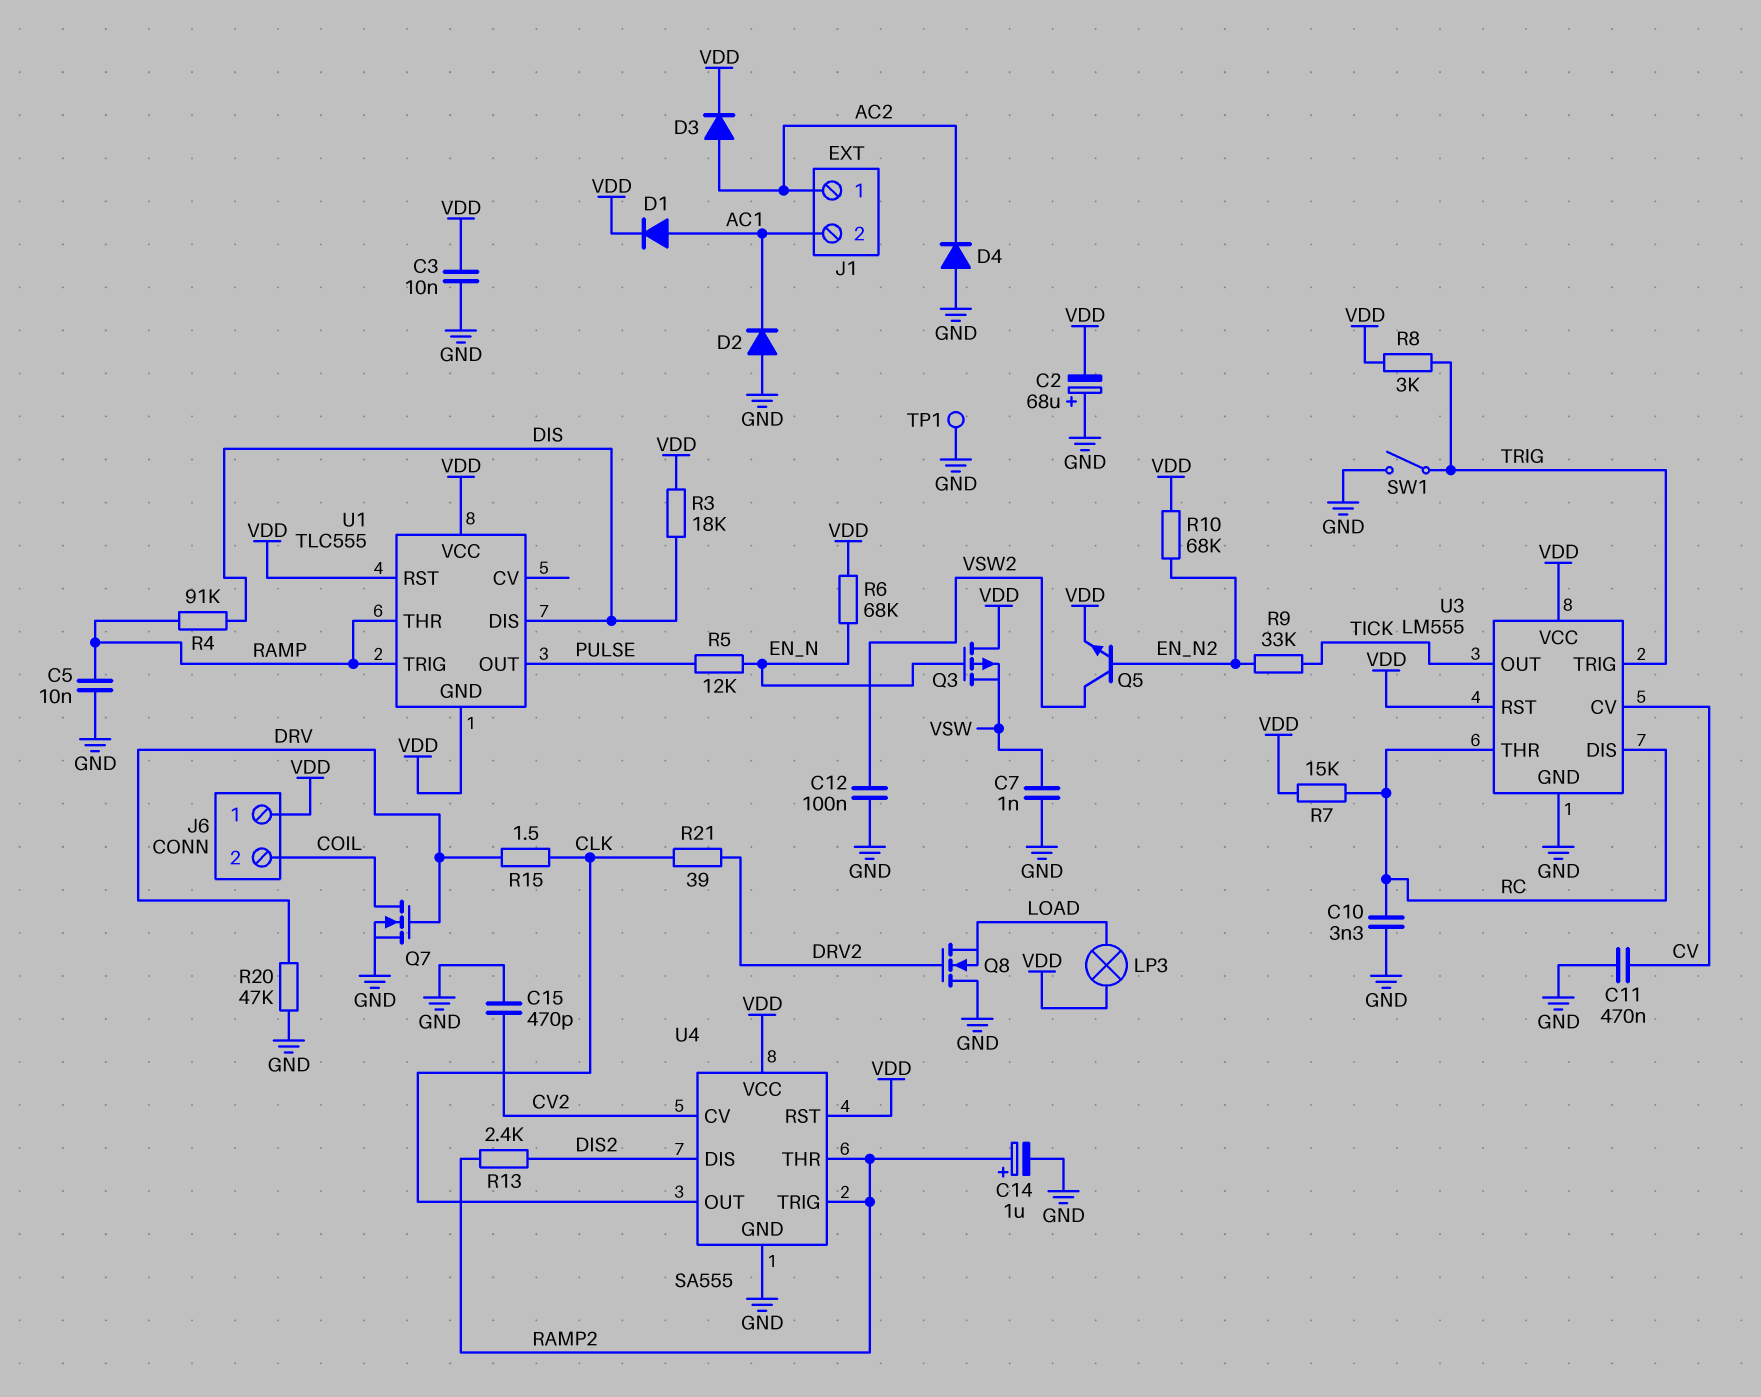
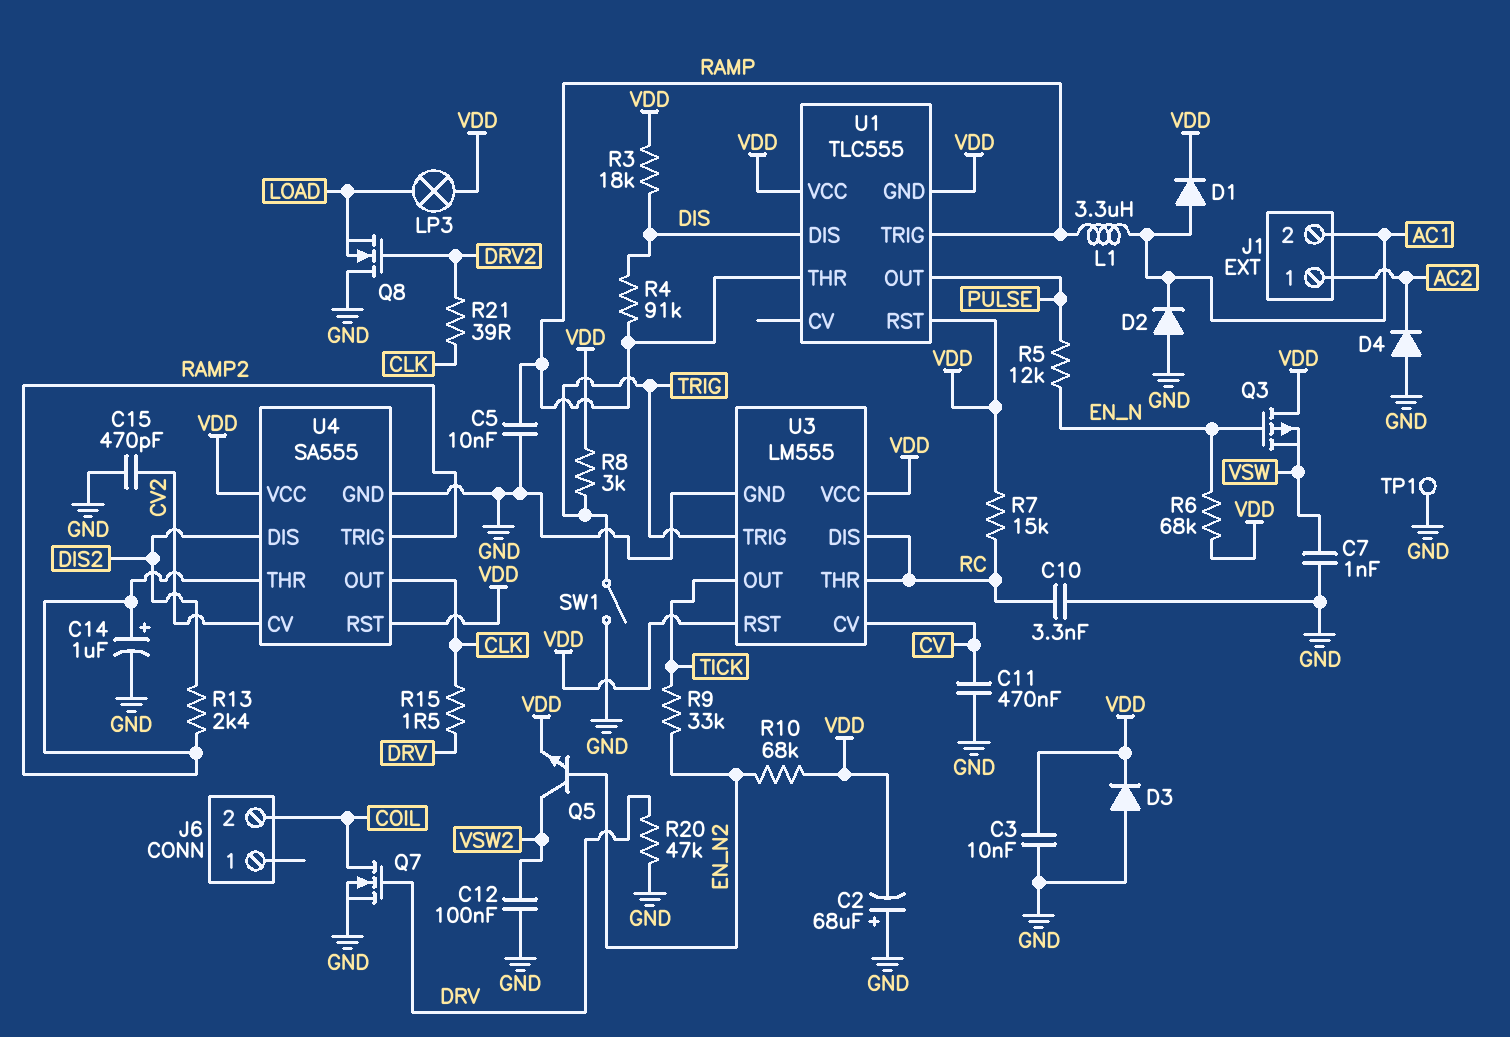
D3: diode (A AC2, K VDD) -> diode (A GND, K VDD)
J6 pin 1: VDD -> none
L1: none -> 3.3uH (AC1, RAMP)

